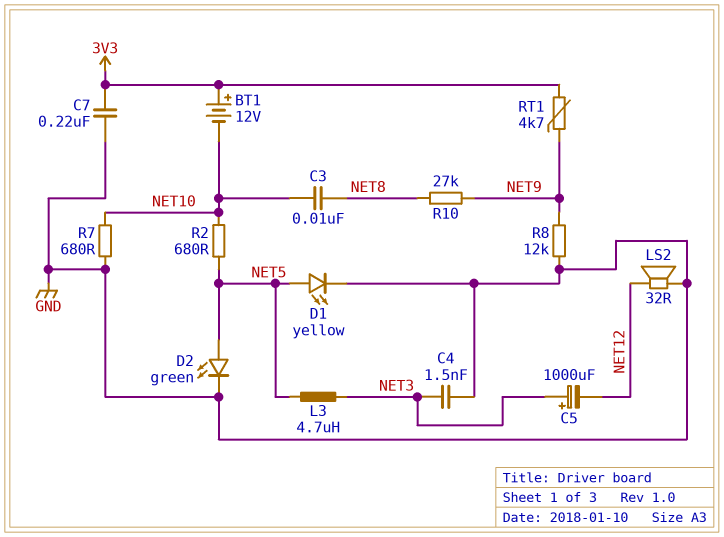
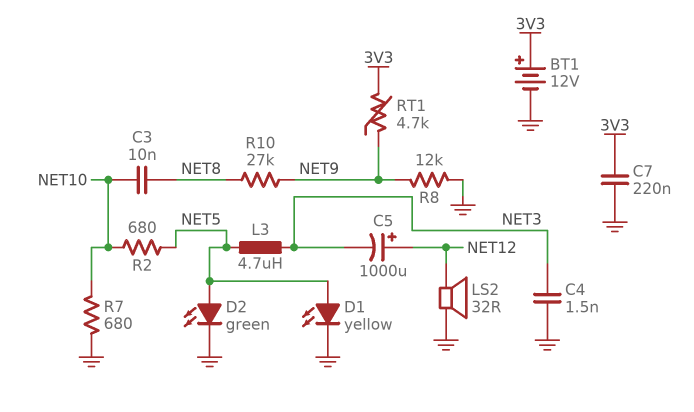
BT1: 12V (plus 3V3, minus NET10) -> 12V (plus 3V3, minus GND)
C5: 1000uF (plus NET3, minus NET12) -> 1000uF (plus NET12, minus NET3)

